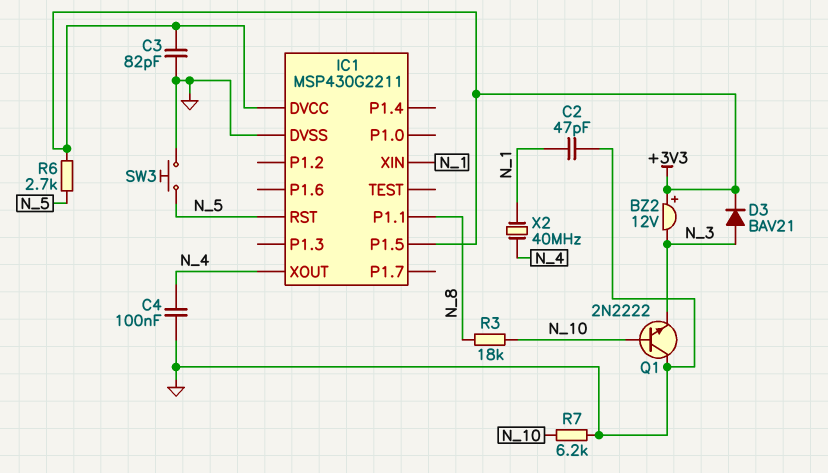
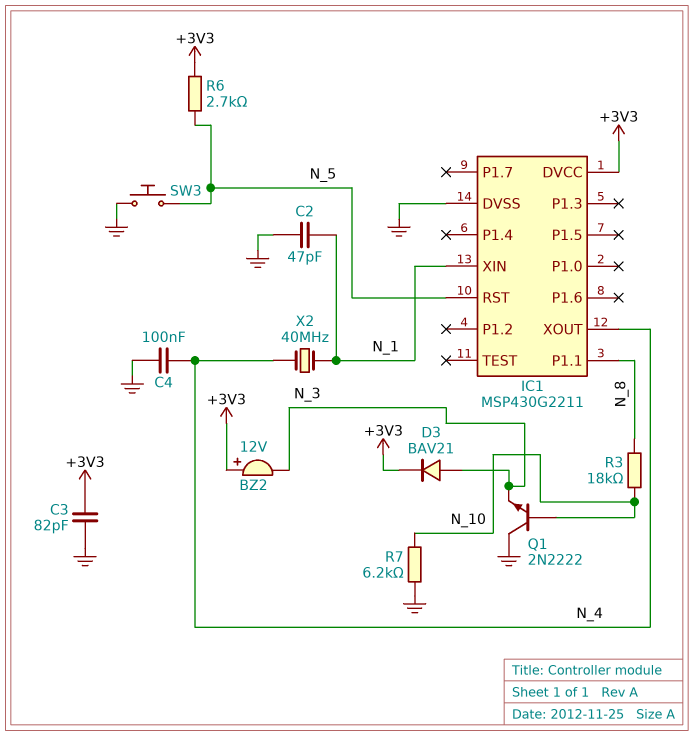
IC1 pin P1.5: +3V3 -> none

